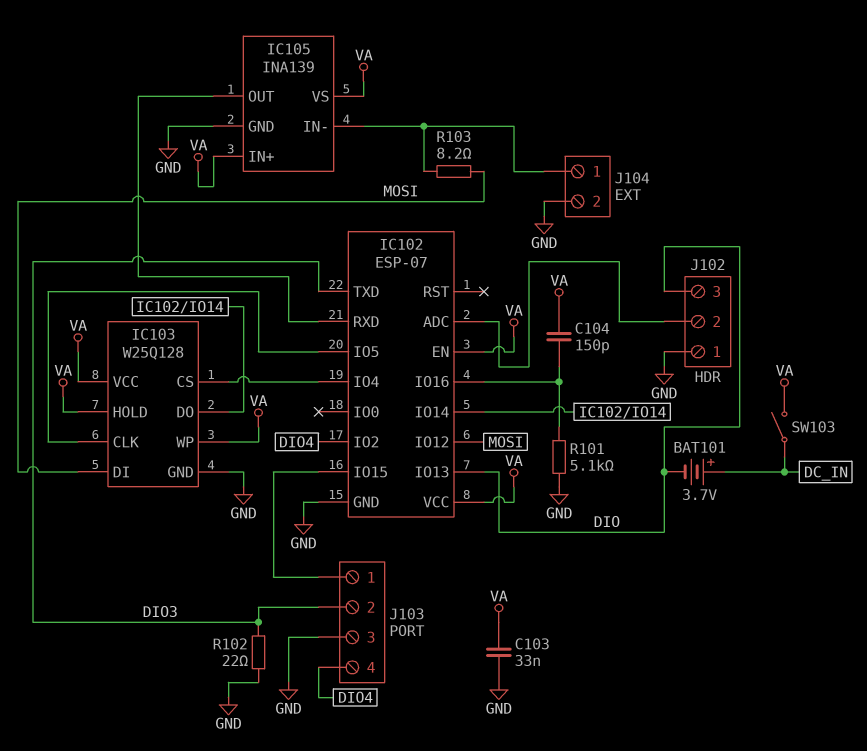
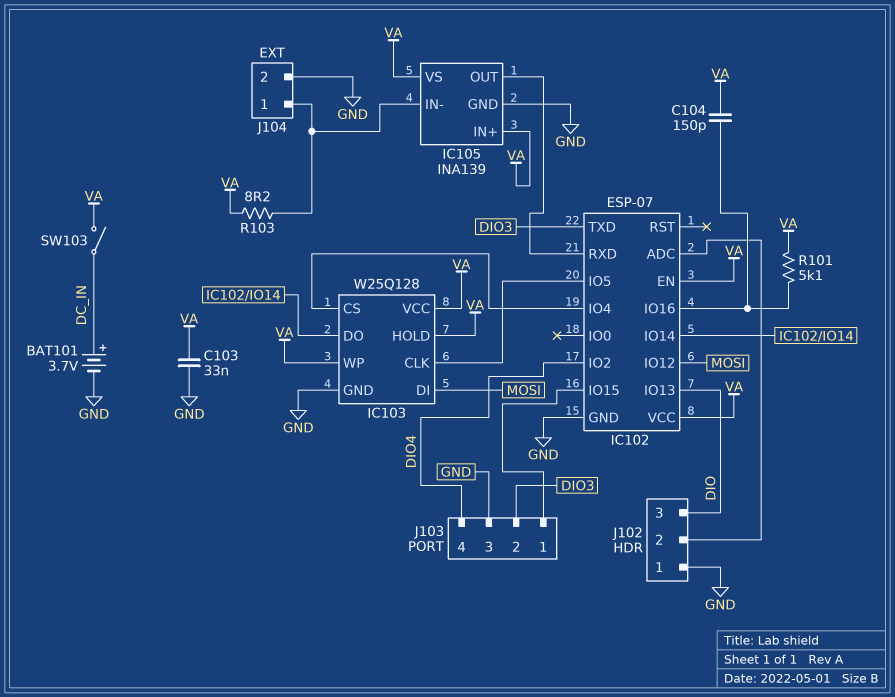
BAT101: 3.7V (plus DC_IN, minus DIO) -> 3.7V (plus DC_IN, minus GND)
R101: 5.1k (GND, IC102/IO16) -> 5.1k (IC102/IO16, VA)
R102: 22 (DIO3, GND) -> none
R103: 8.2 (IC105/IN-, MOSI) -> 8.2 (IC105/IN-, VA)

